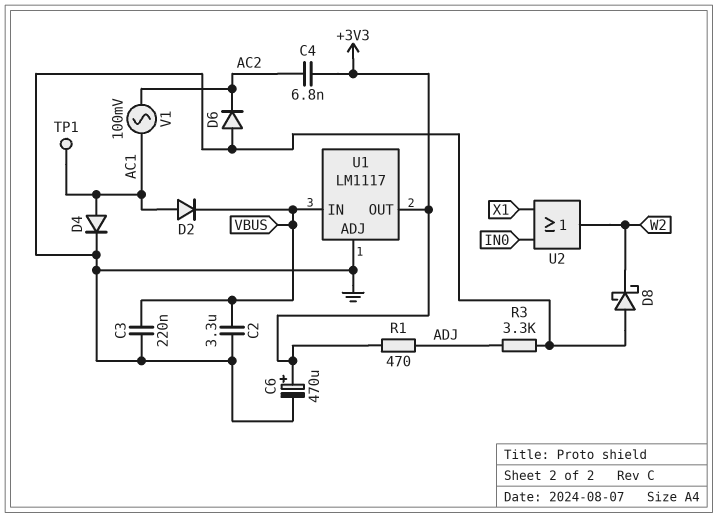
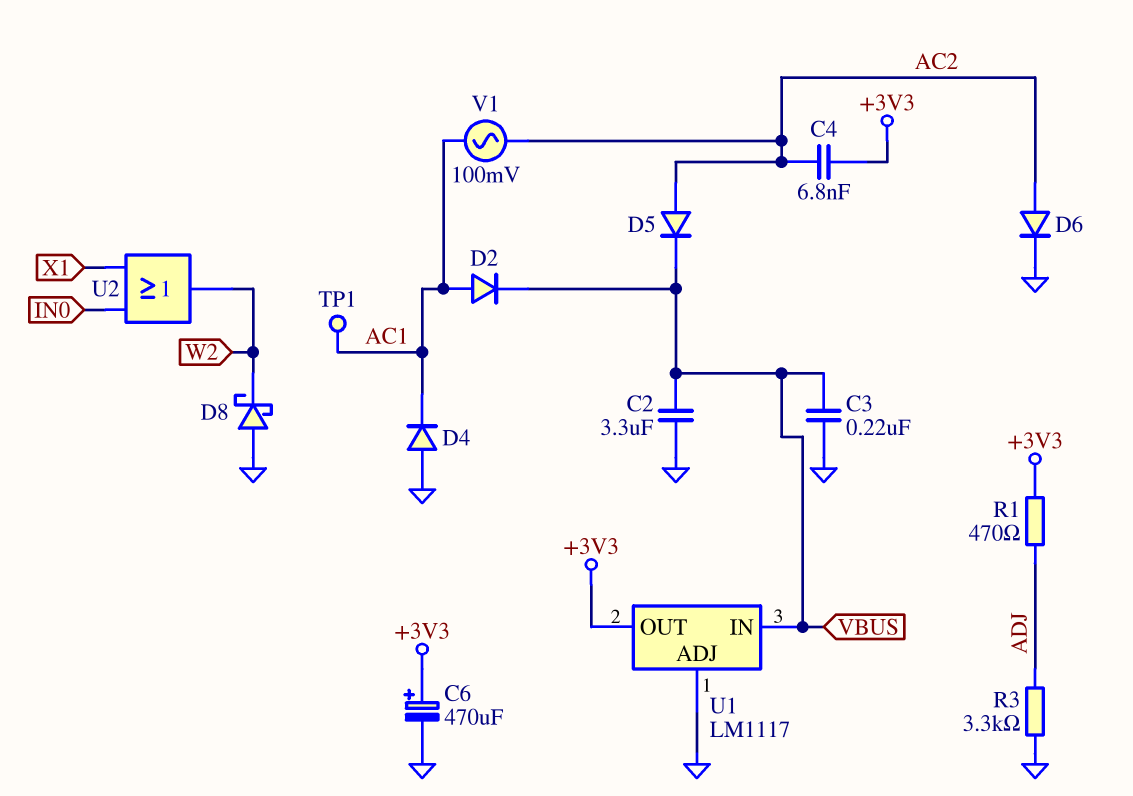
D4: diode (A AC1, K GND) -> diode (A GND, K AC1)
D5: none -> diode (A AC2, K VBUS)
D6: diode (A GND, K AC2) -> diode (A AC2, K GND)

